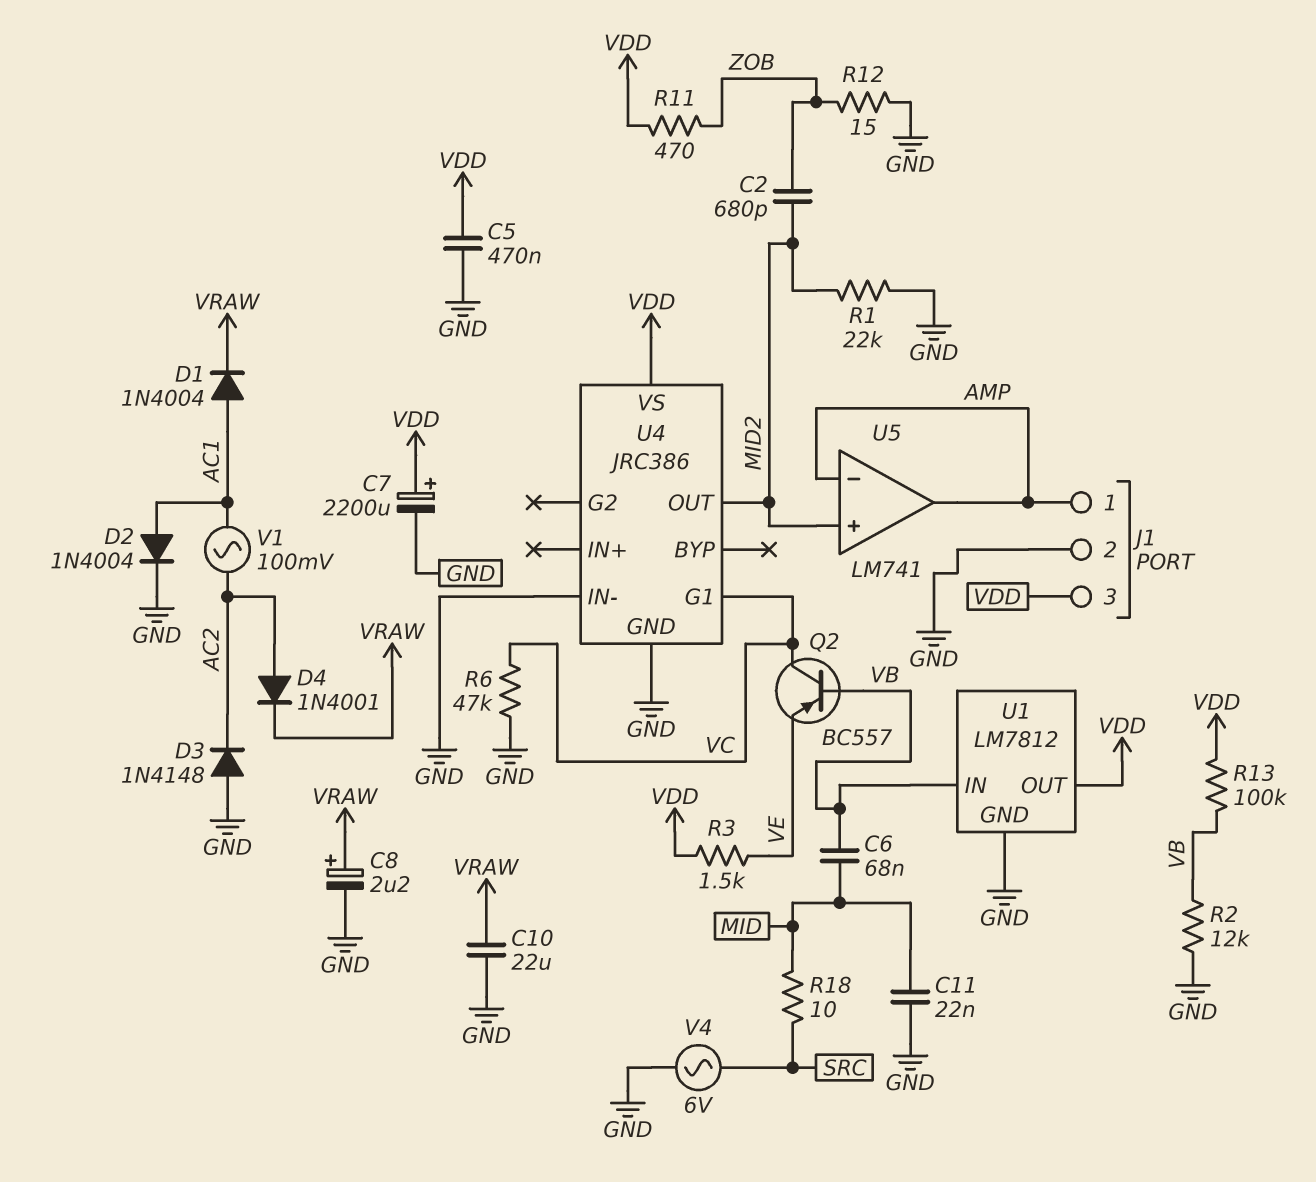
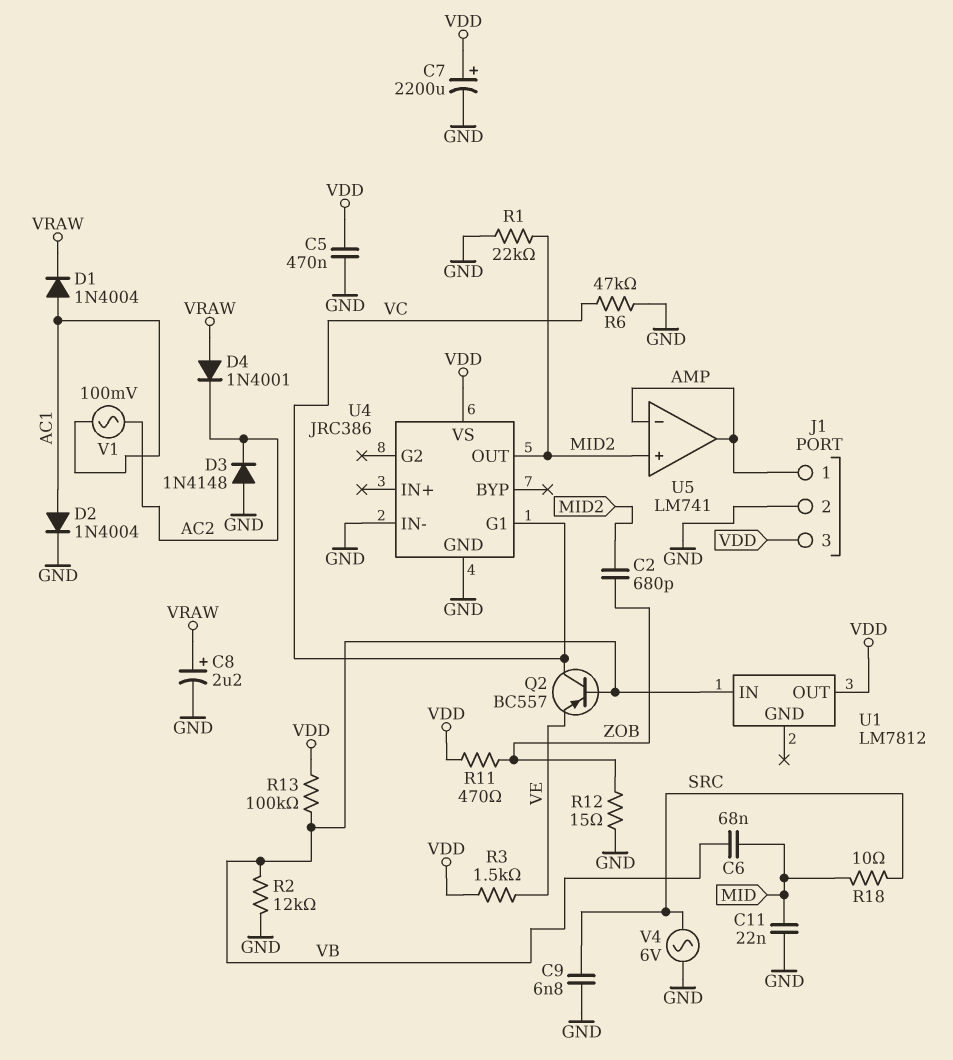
C9: none -> 6.8nF (GND, SRC)
C10: 22uF (GND, VRAW) -> none
D4: diode 1N4001 (A AC2, K VRAW) -> diode 1N4001 (A VRAW, K AC2)
U1 pin GND: GND -> none

